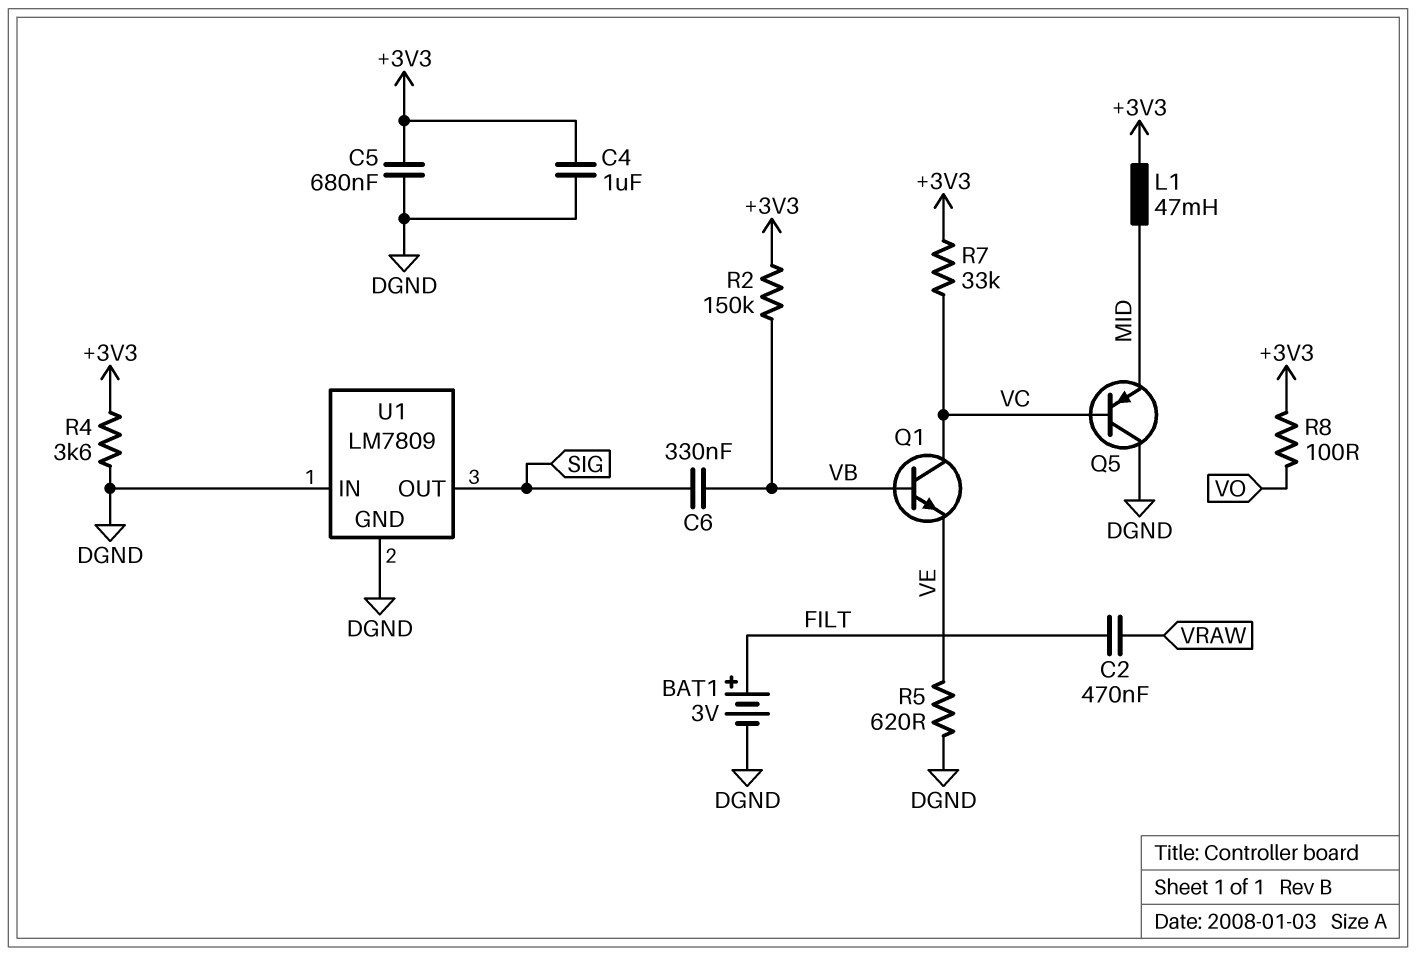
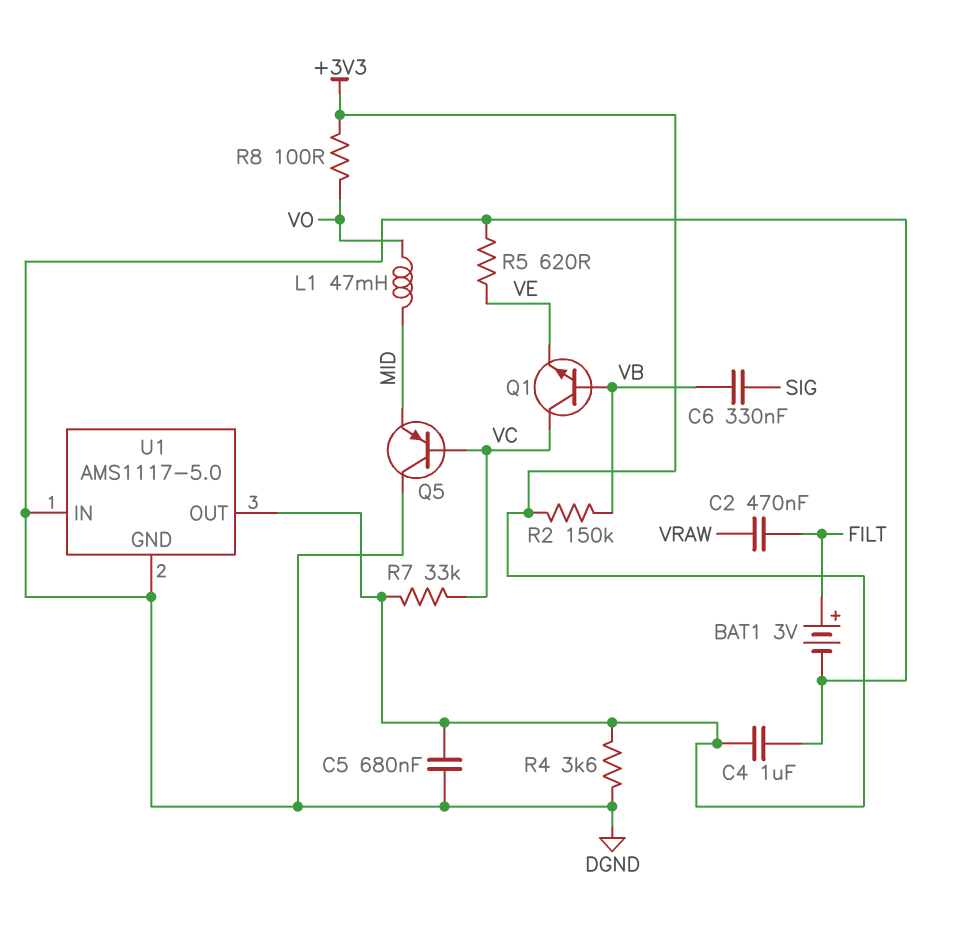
L1: 47mH (+3V3, MID) -> 47mH (MID, VO)
U1: LM7809 -> AMS1117-5.0
U1 pin OUT: SIG -> +3V3

